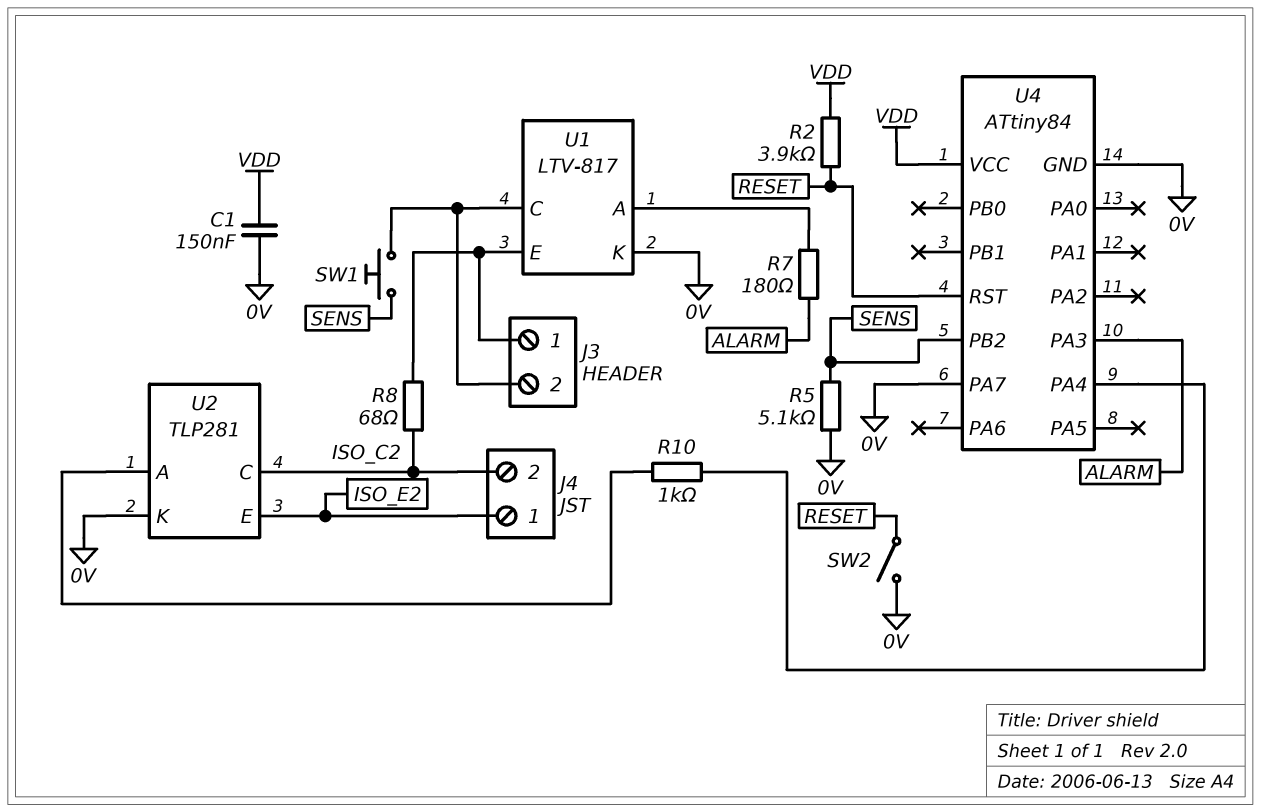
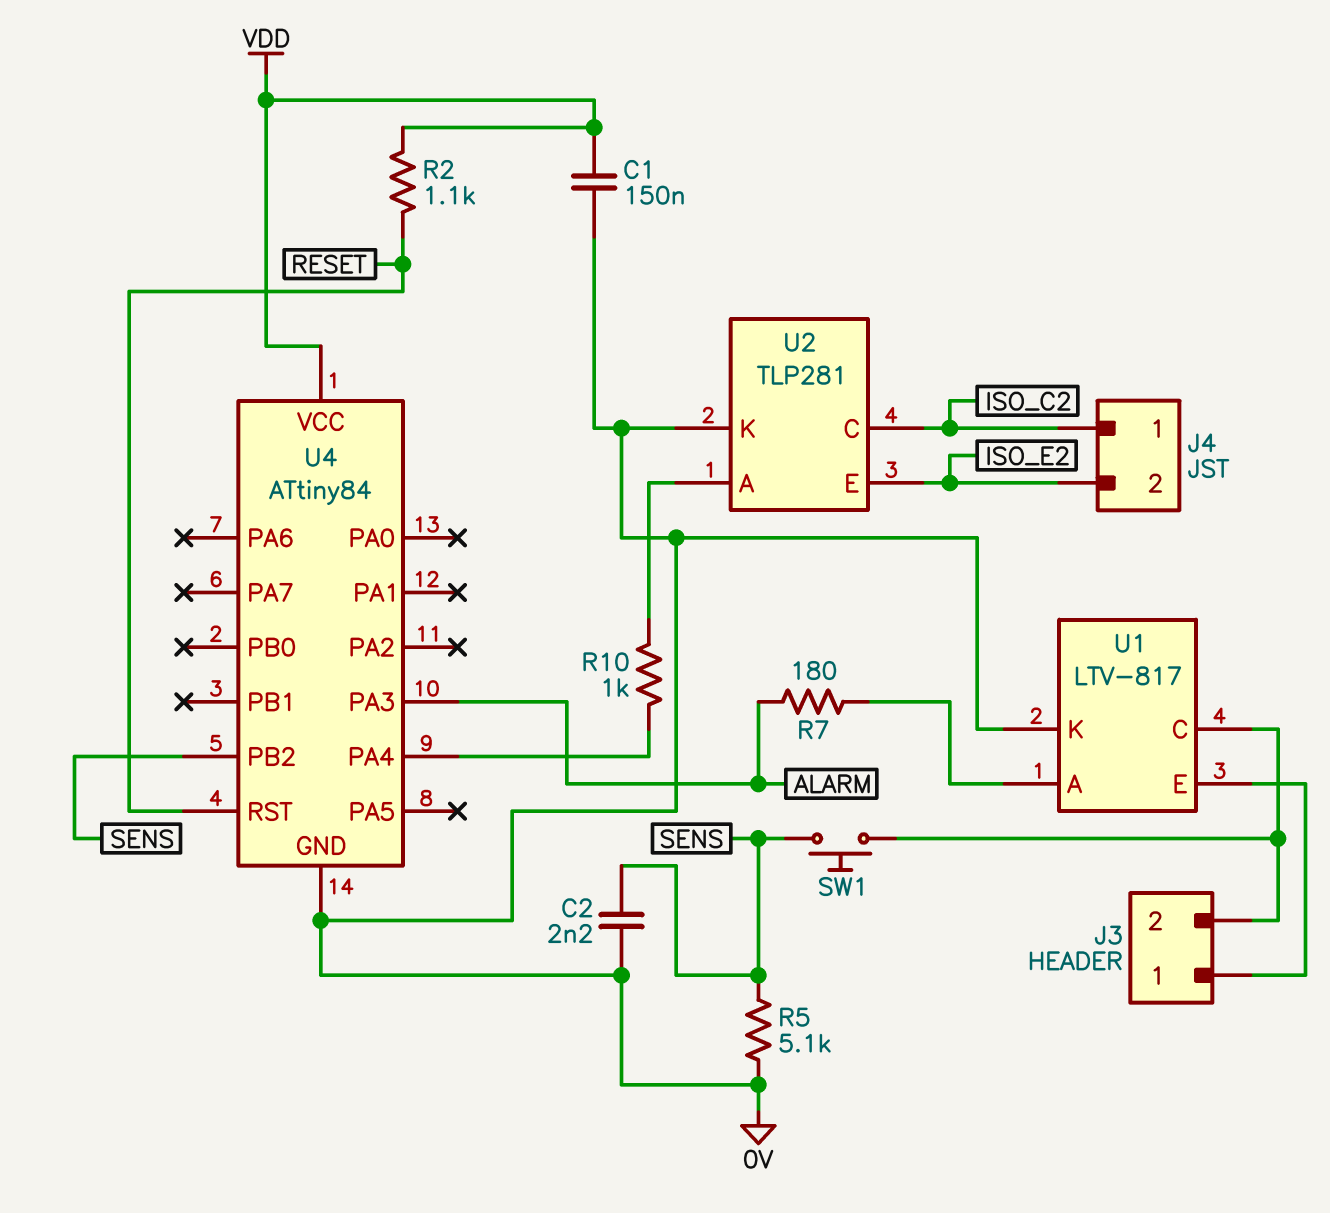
C2: none -> 2.2nF (0V, SENS)
J4 pin 1: ISO_E2 -> ISO_C2
J4 pin 2: ISO_C2 -> ISO_E2
R2: 3.9k (RESET, VDD) -> 1.1k (RESET, VDD)
R8: 68 (ISO_C2, J3/1) -> none
SW2: switch (0V, RESET) -> none
U4 pin PA7: 0V -> none

